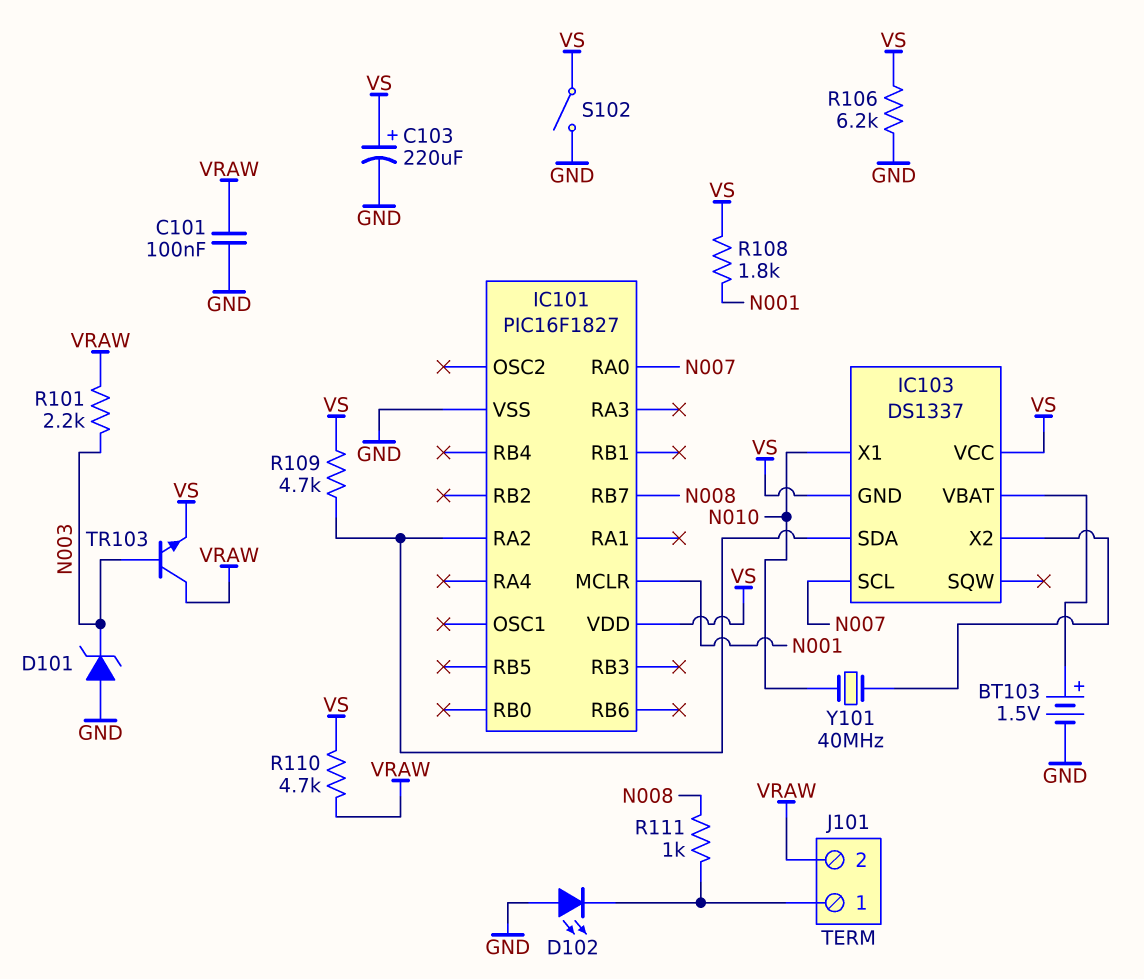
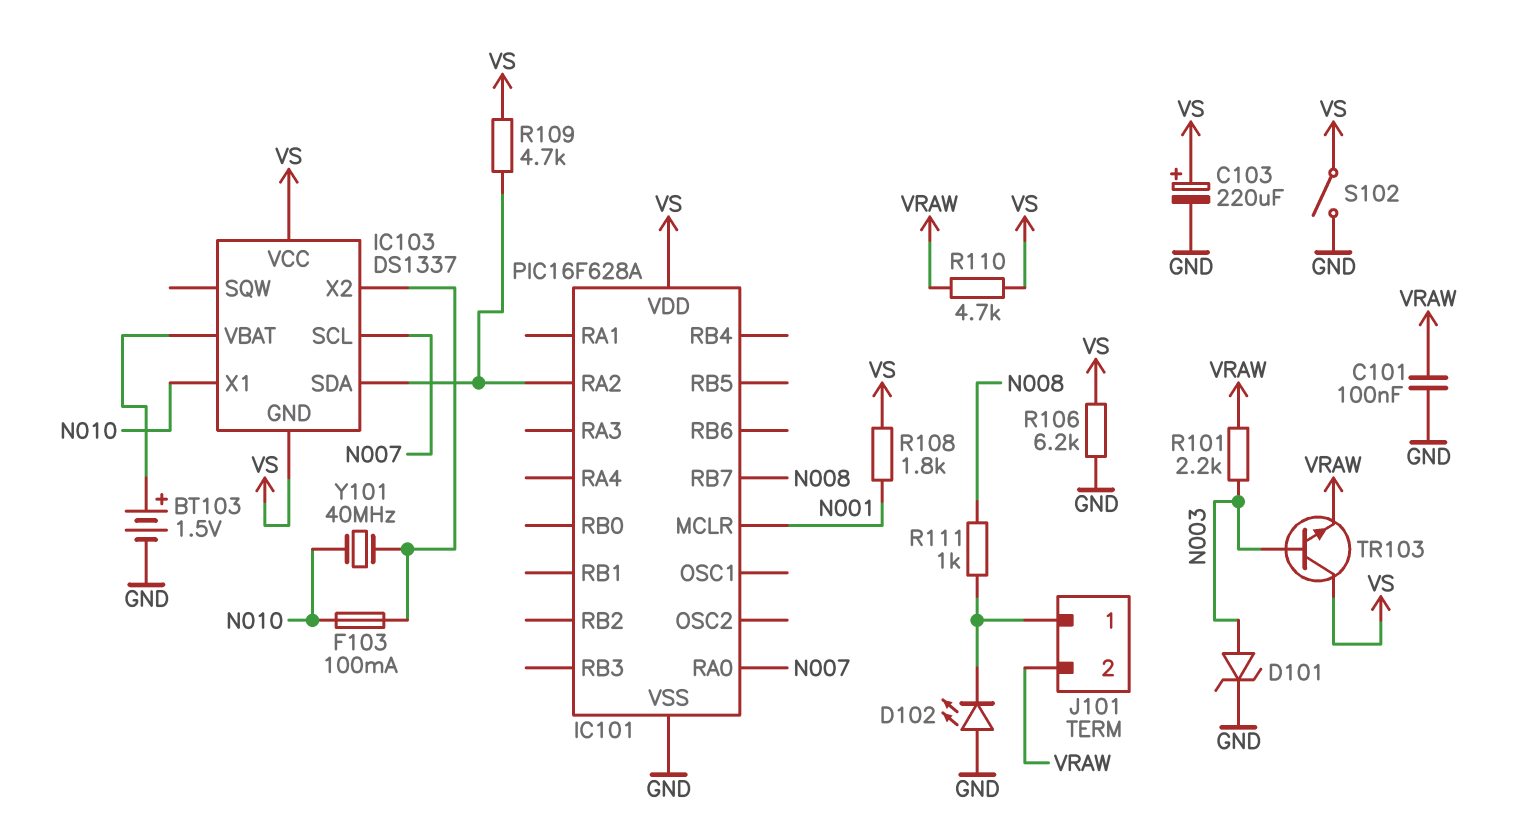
D101: zener (A GND, K N003) -> zener (A N003, K GND)
F103: none -> 100mA (IC103/X2, N010)
IC101: PIC16F1827 -> PIC16F628A
TR103: NPN (B N003, C VRAW, E VS) -> NPN (B N003, C VS, E VRAW)

